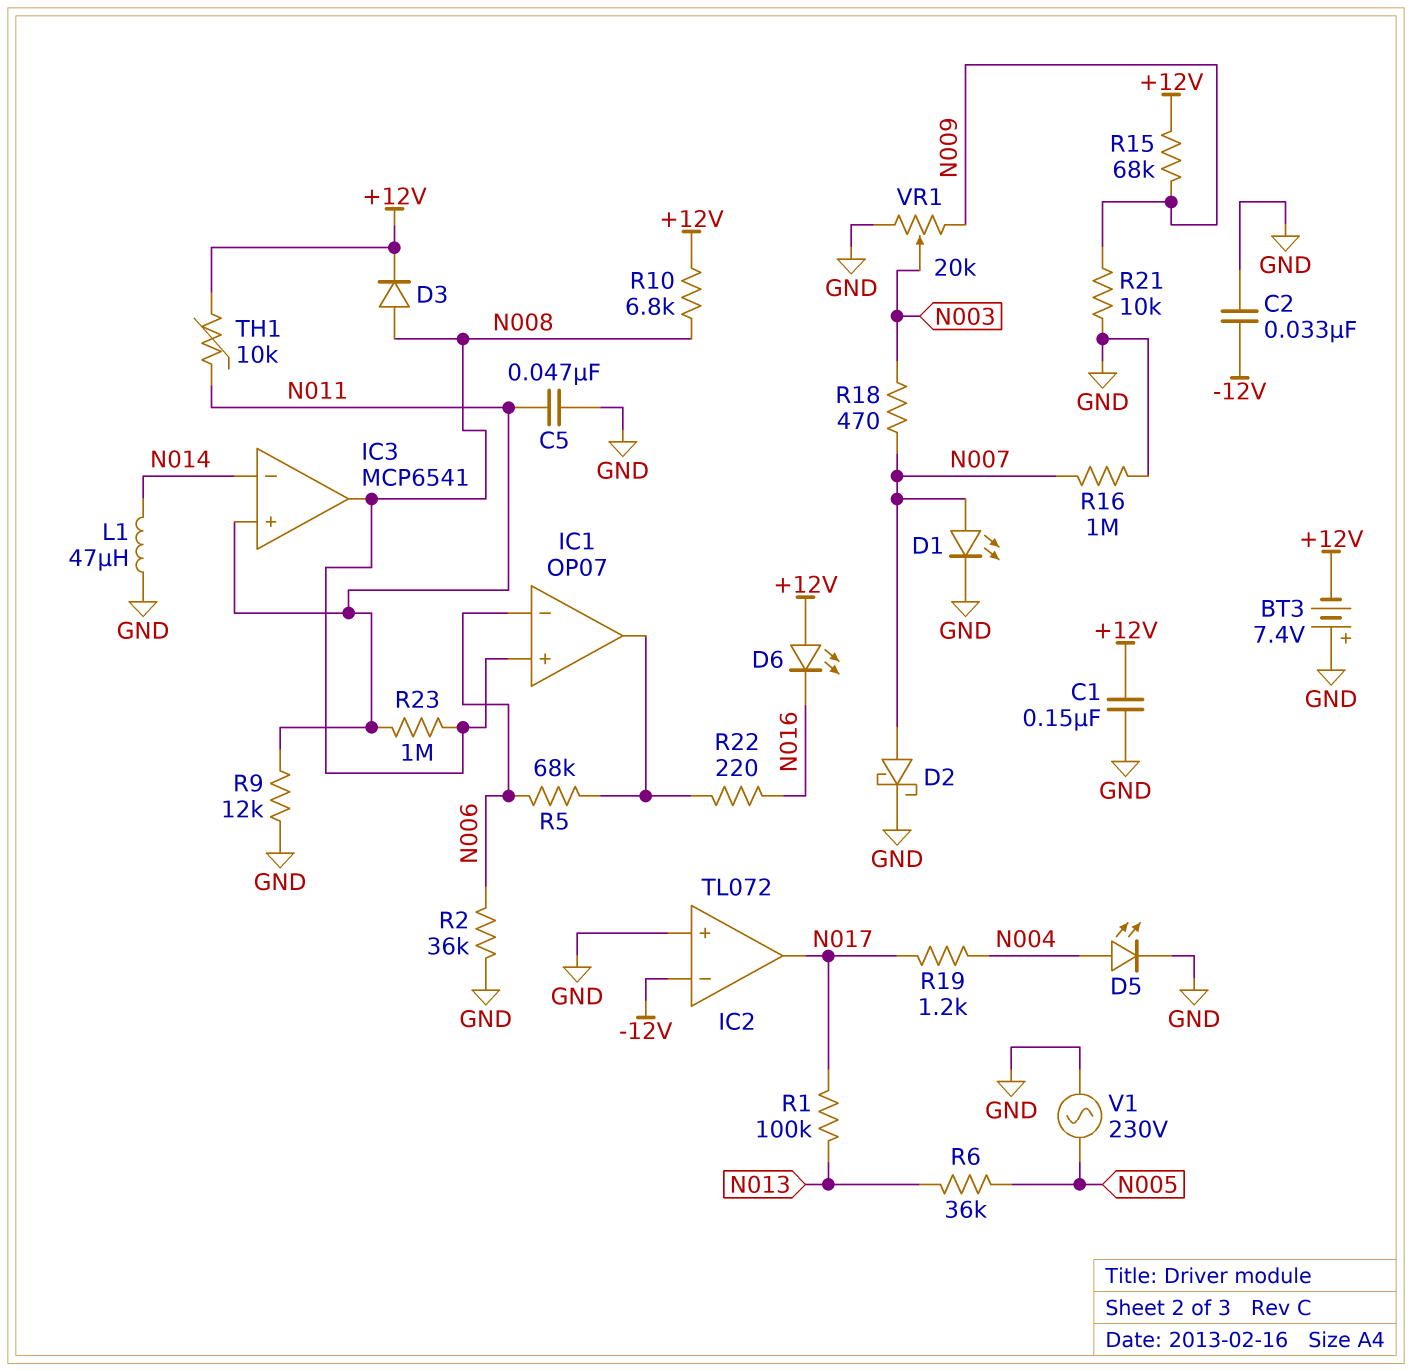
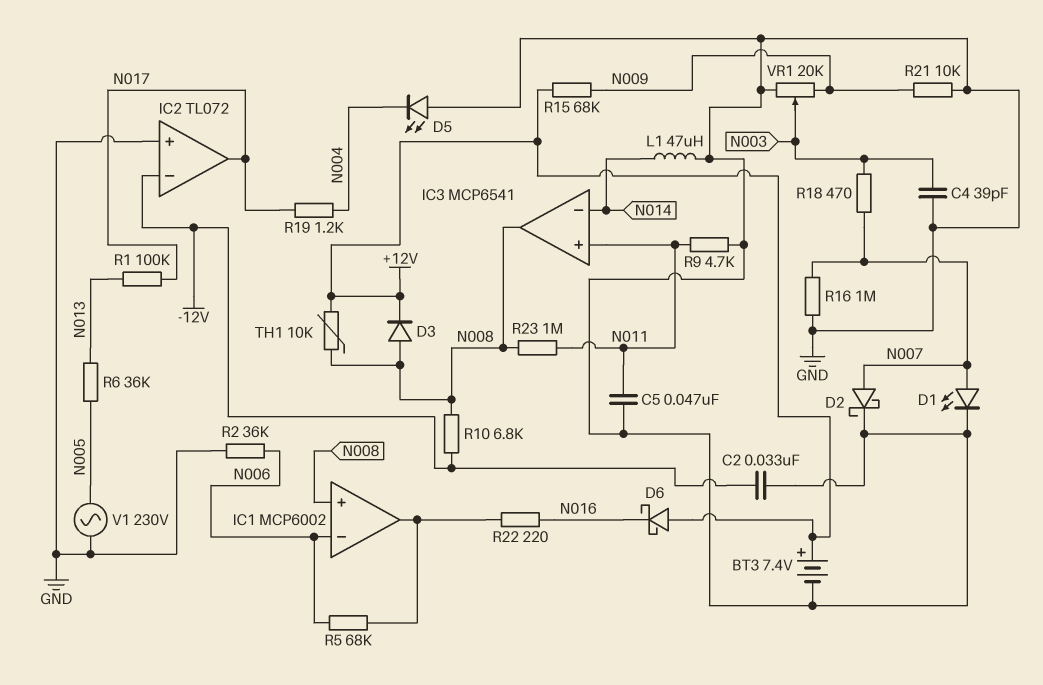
BT3: 7.4V (plus GND, minus +12V) -> 7.4V (plus +12V, minus GND)
C1: 150nF (+12V, GND) -> none
C4: none -> 39pF (GND, N003)
D5: LED (A N004, K GND) -> LED (A GND, K N004)
D6: LED (A +12V, K N016) -> schottky (A +12V, K N016)
IC1: OP07 -> MCP6002
R9: 12k (GND, N011) -> 4.7k (GND, N011)
R10: 6.8k (+12V, N008) -> 6.8k (-12V, N008)
TH1: 10k (+12V, N011) -> 10k (+12V, N008)

